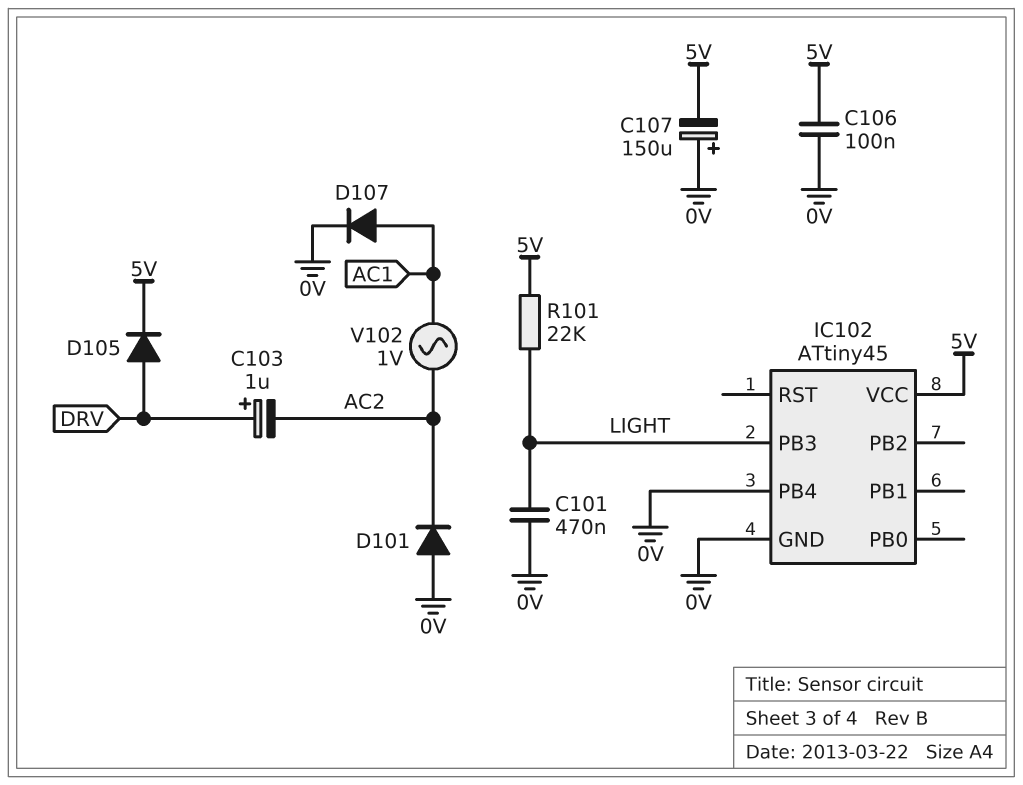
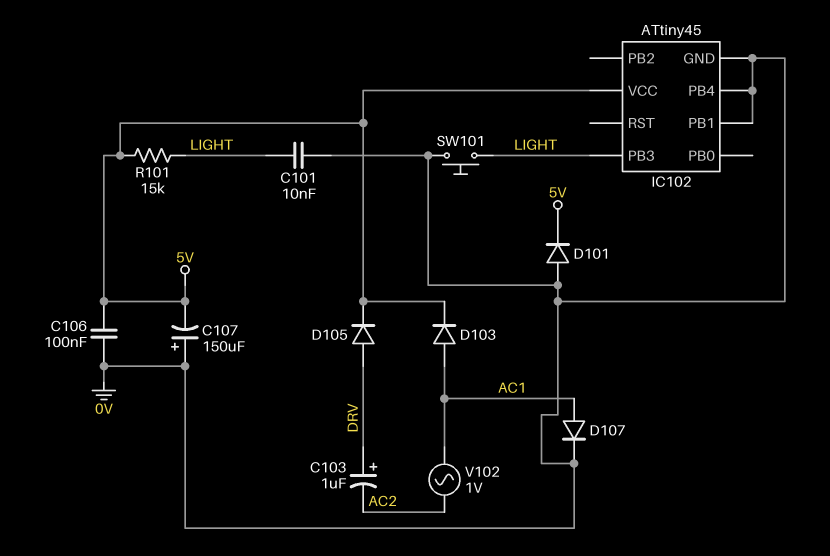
C101: 470nF (0V, LIGHT) -> 10nF (0V, LIGHT)
D101: diode (A 0V, K AC2) -> diode (A 0V, K 5V)
D103: none -> diode (A AC1, K 5V)
IC102 pin PB1: none -> 0V
R101: 22k (5V, LIGHT) -> 15k (5V, LIGHT)
SW101: none -> button (0V, LIGHT)

